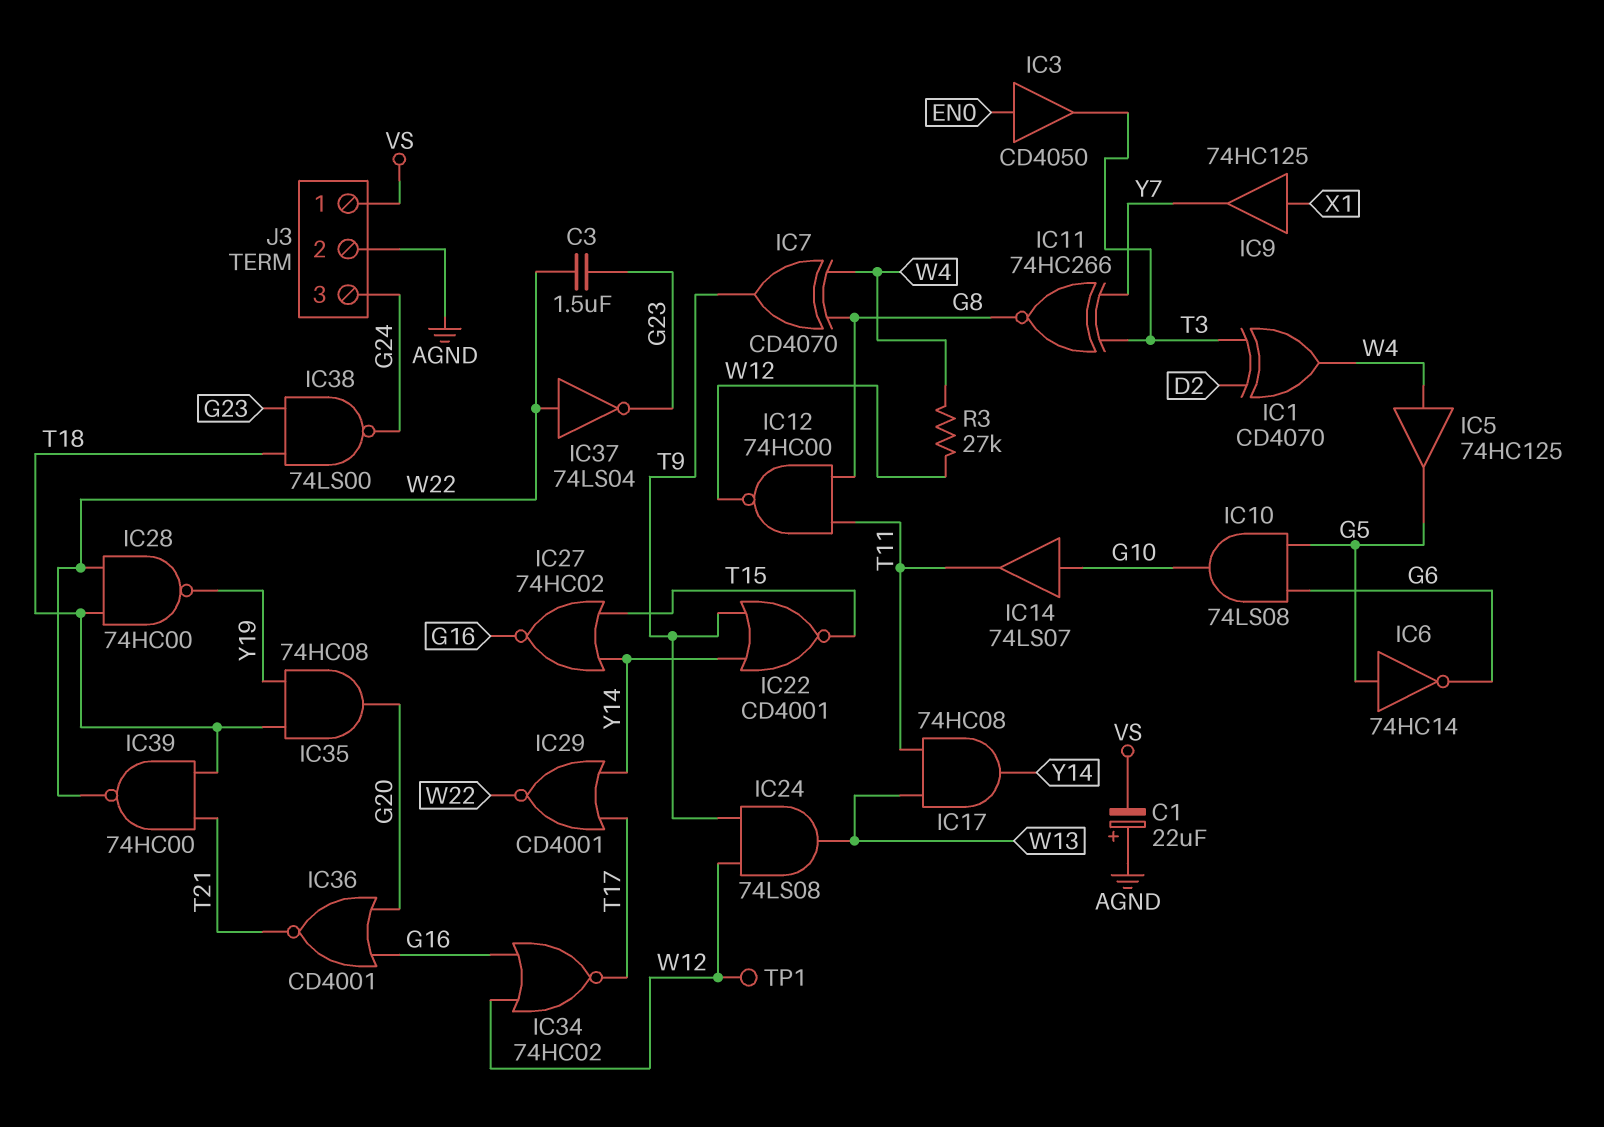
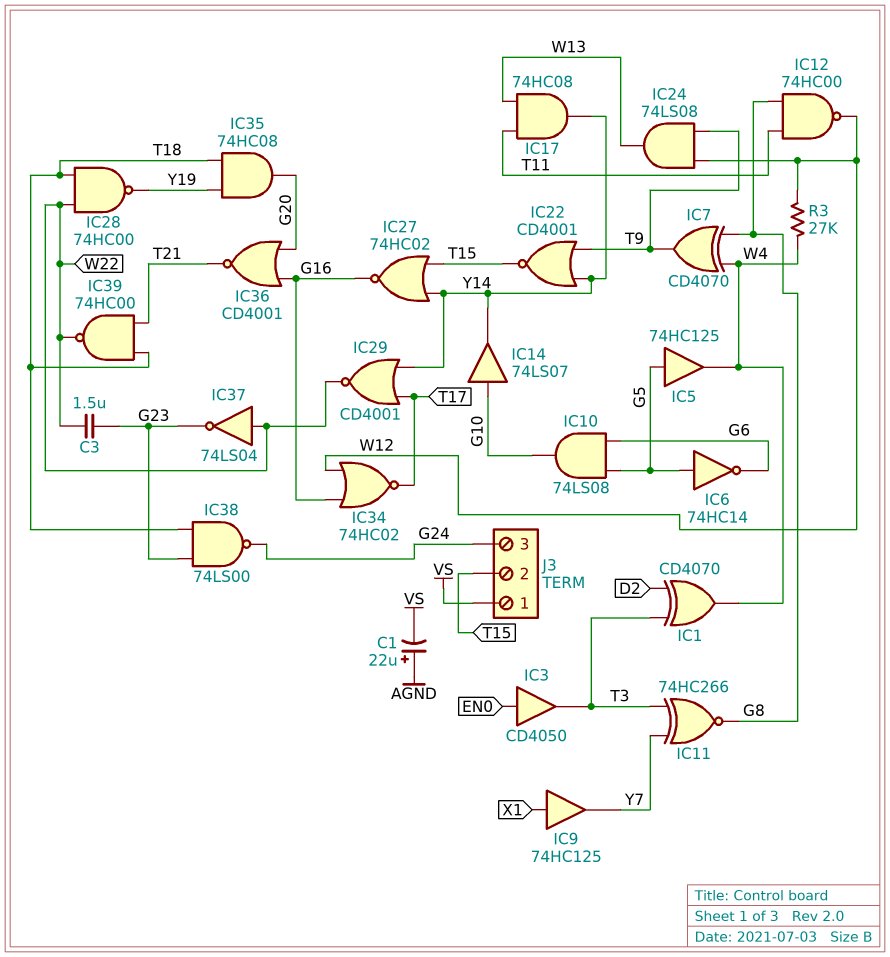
IC5: buffer 74HC125 (in W4, out G5) -> buffer 74HC125 (in G5, out W4)
IC14: buffer 74LS07 (in G10, out T11) -> buffer 74LS07 (in G10, out Y14)
J3 pin 2: AGND -> T15
TP1: test point (W12) -> none

